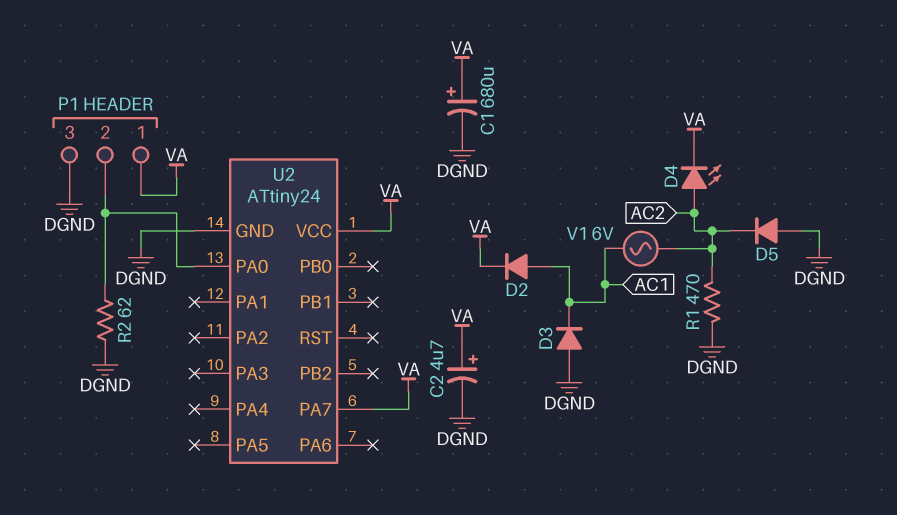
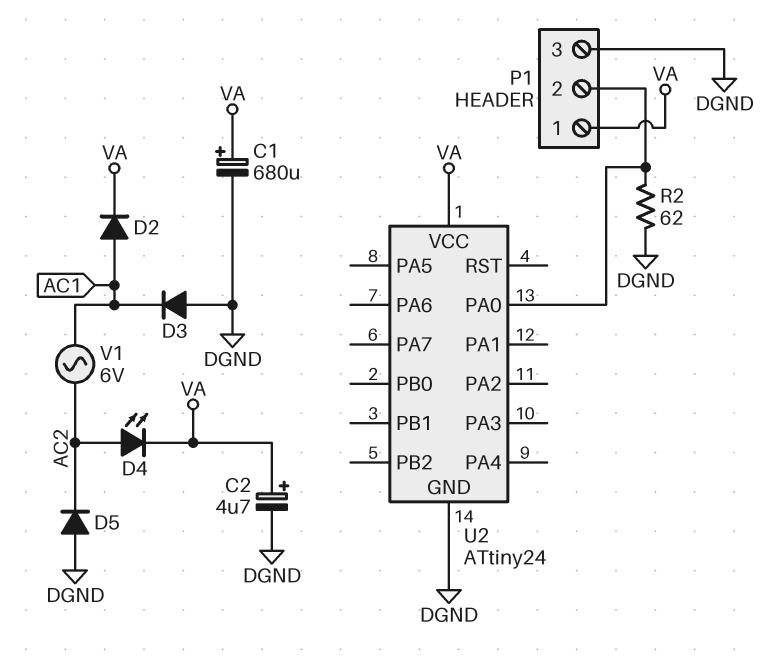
R1: 470 (AC2, DGND) -> none
U2 pin PA7: VA -> none

